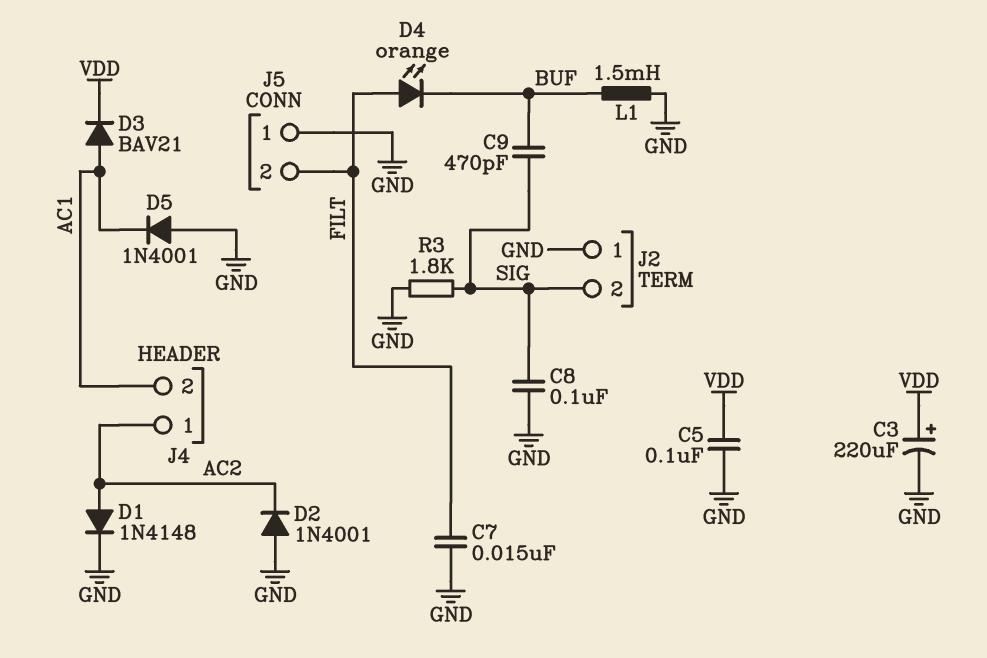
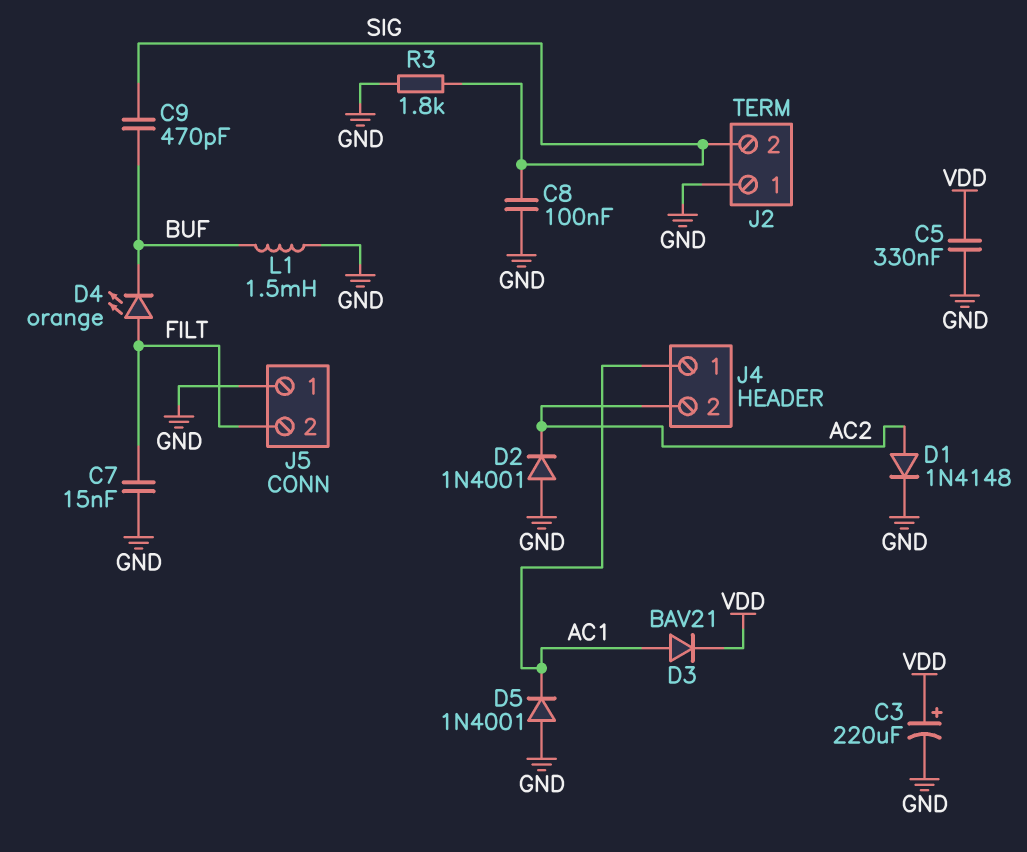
C5: 100nF (GND, VDD) -> 330nF (GND, VDD)
J4 pin 1: AC2 -> AC1
J4 pin 2: AC1 -> AC2

